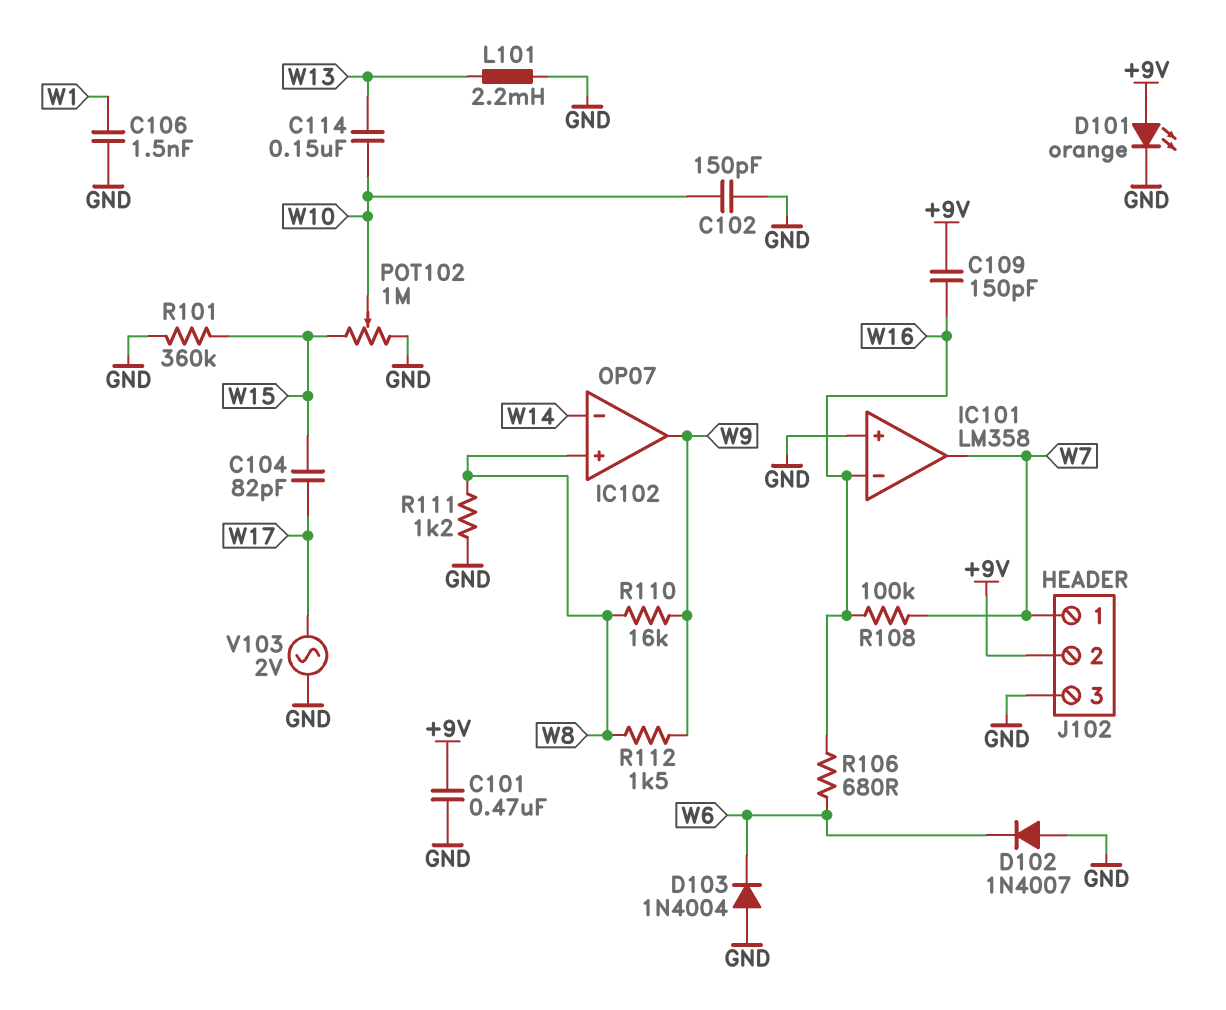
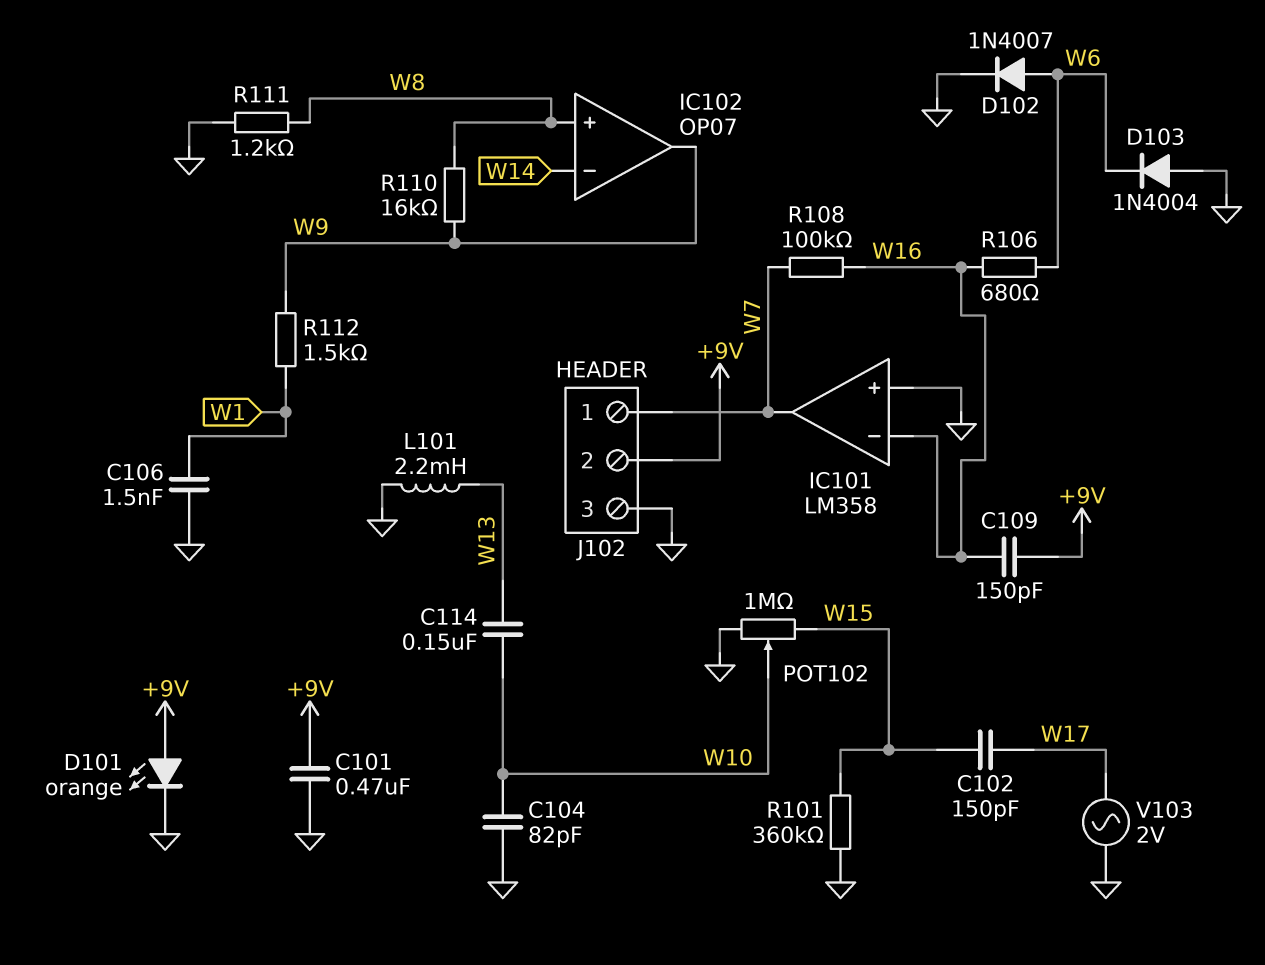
C102: 150pF (GND, W10) -> 150pF (W15, W17)
C104: 82pF (W15, W17) -> 82pF (GND, W10)
D102: diode 1N4007 (A GND, K W6) -> diode 1N4007 (A W6, K GND)
R112: 1.5k (W8, W9) -> 1.5k (W1, W9)

